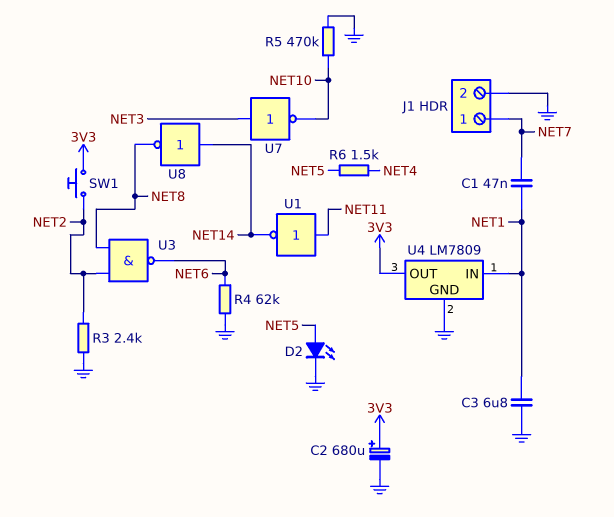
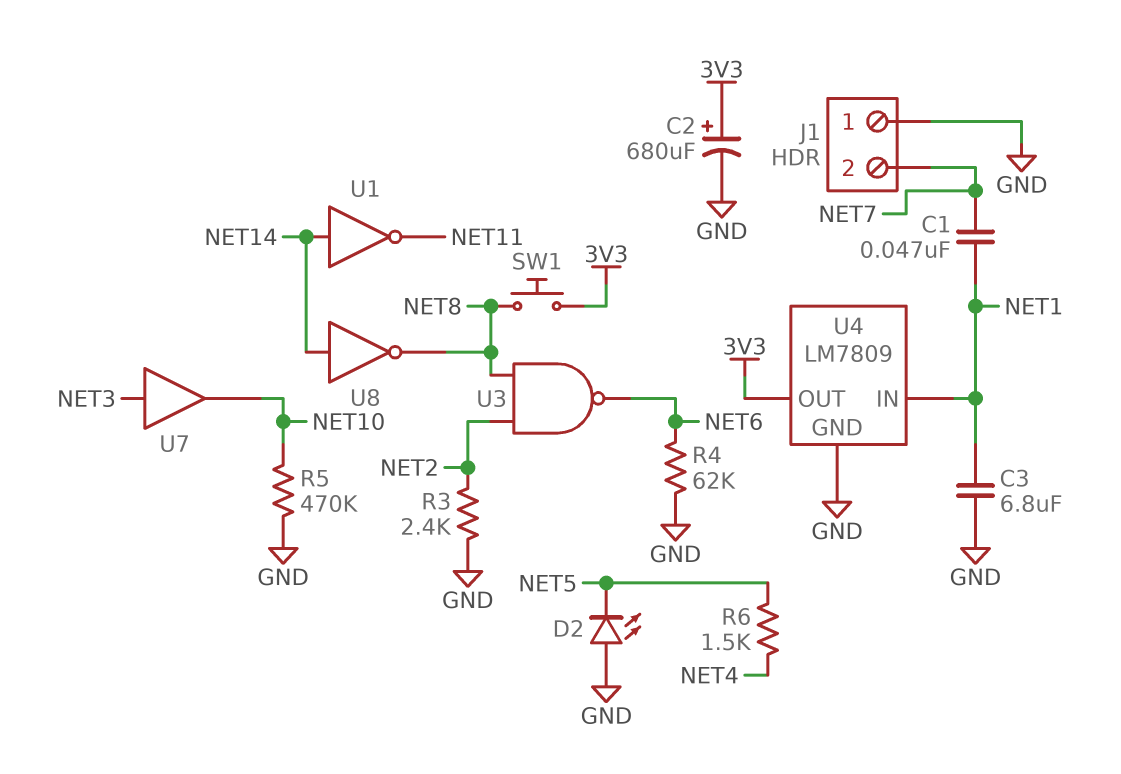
D2: LED (A NET5, K GND) -> LED (A GND, K NET5)
J1 pin 1: NET7 -> GND
J1 pin 2: GND -> NET7
SW1: button (3V3, NET2) -> button (3V3, NET8)
U1: NOT (in NET11, out NET14) -> NOT (in NET14, out NET11)
U7: NOT (in NET3, out NET10) -> buffer (in NET3, out NET10)

